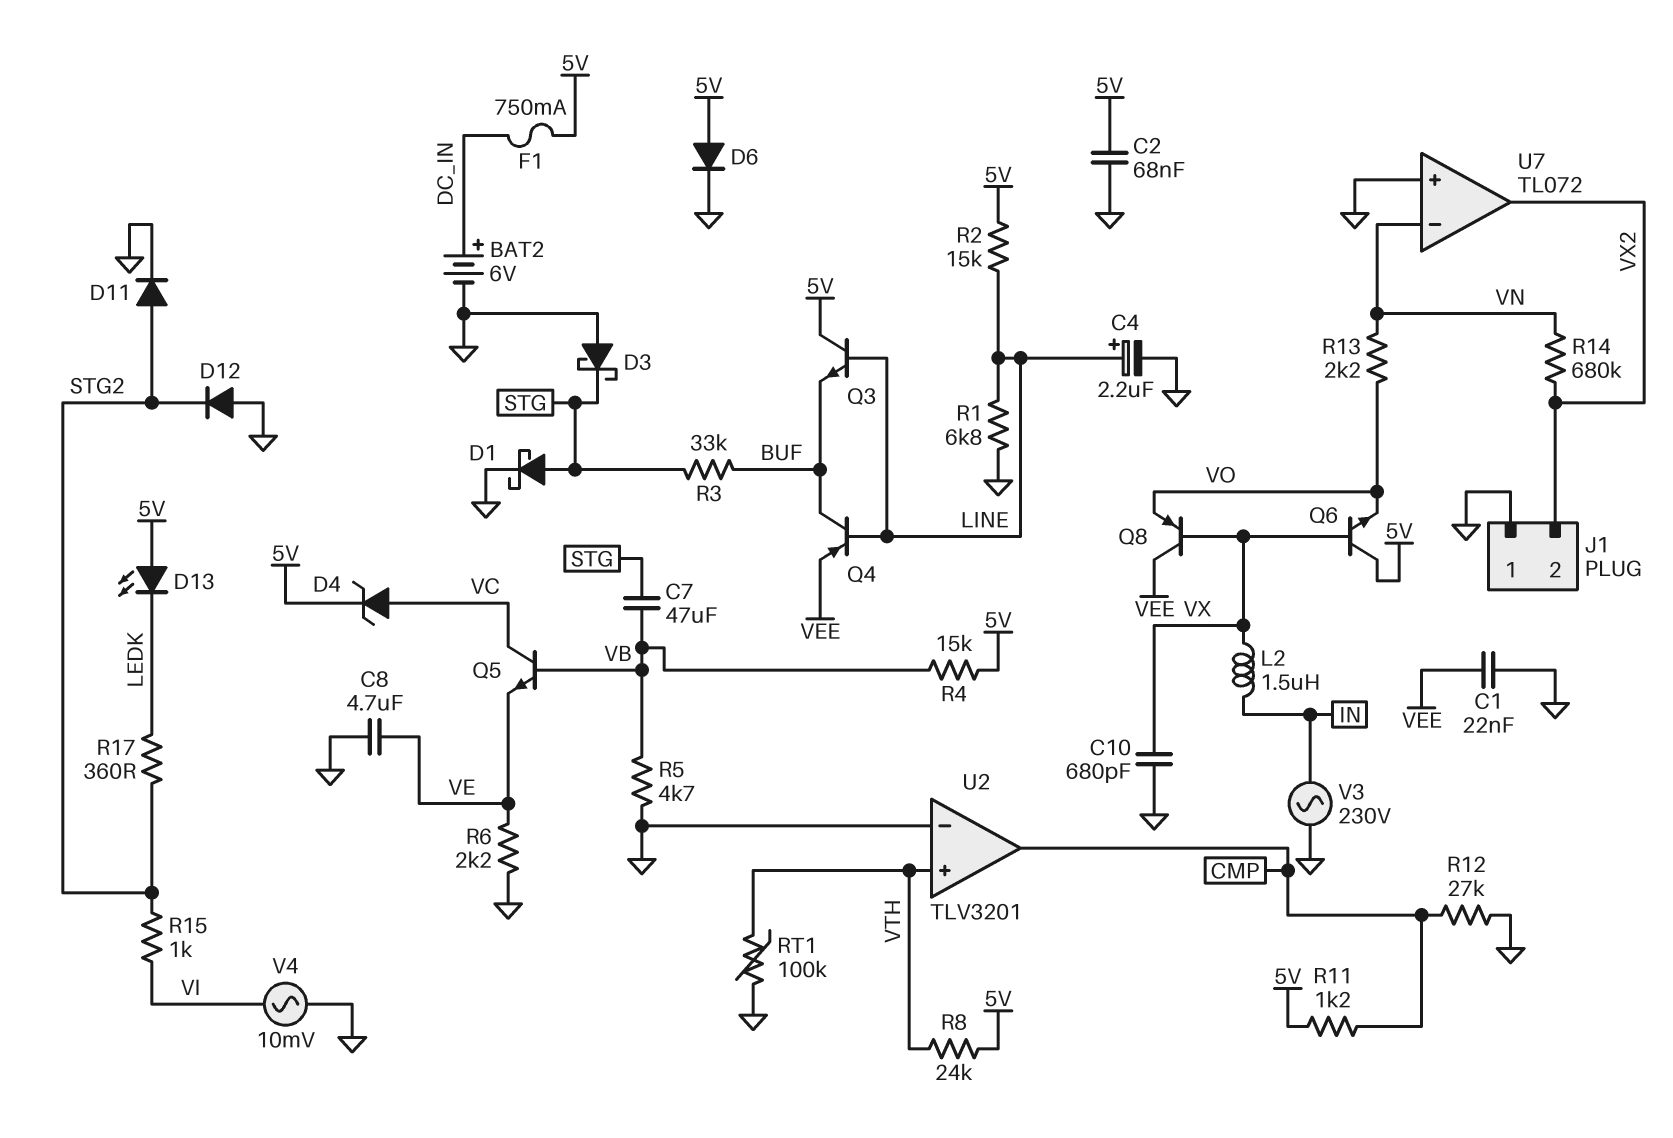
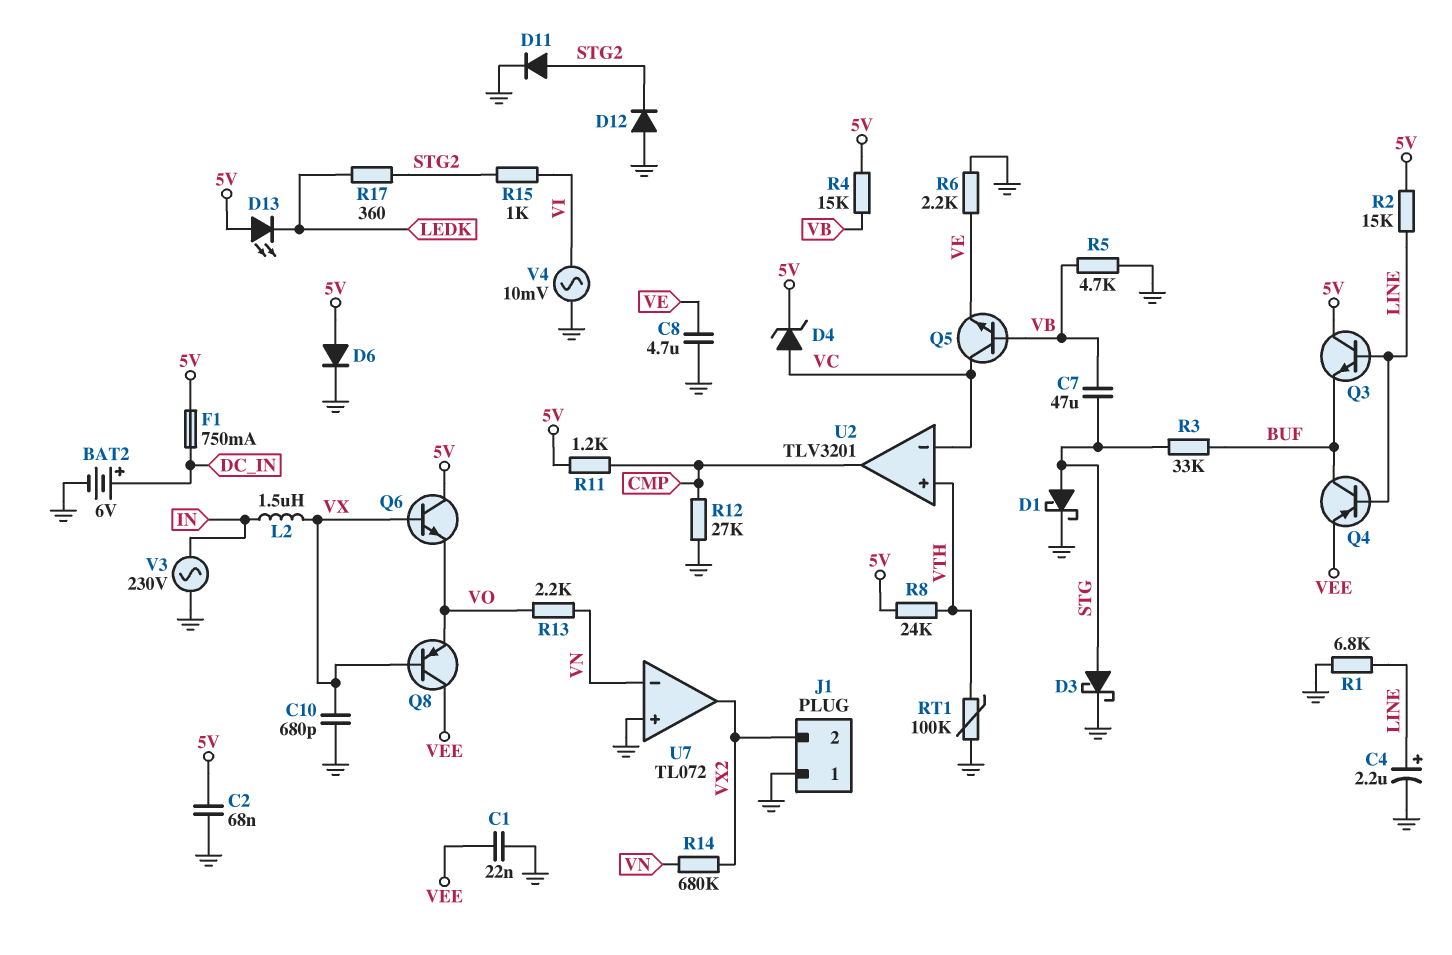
D3: schottky (A GND, K STG) -> schottky (A STG, K GND)
U2 pin in-: GND -> VC

